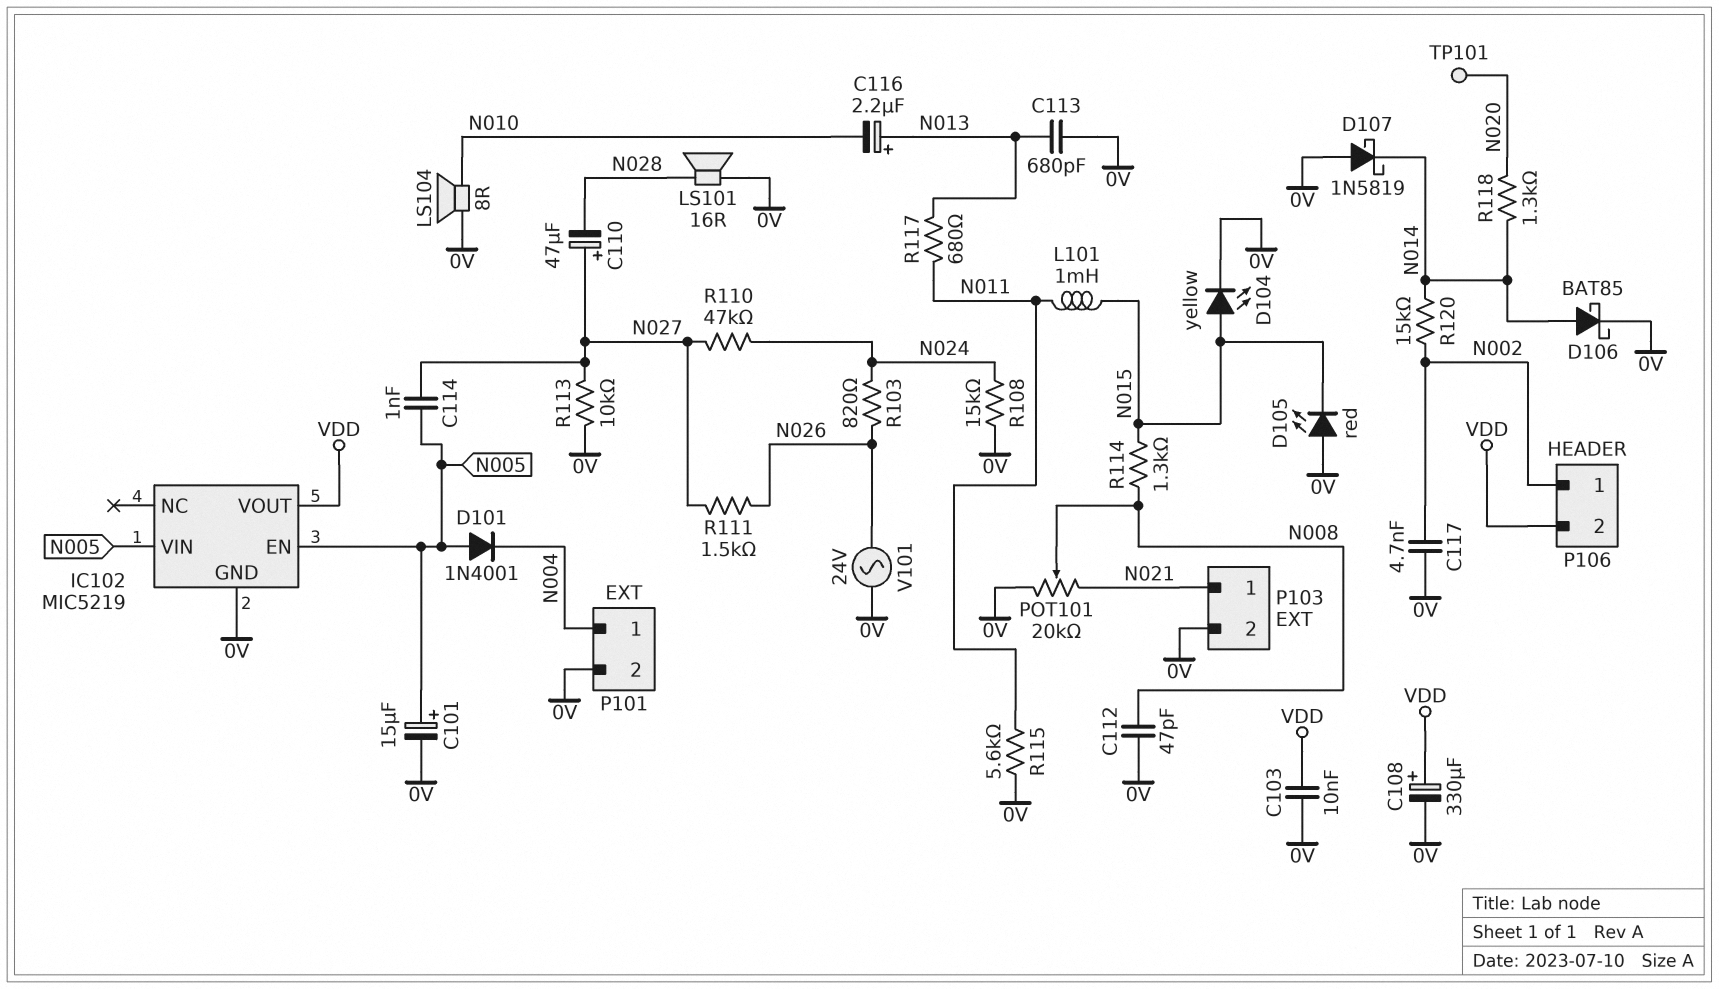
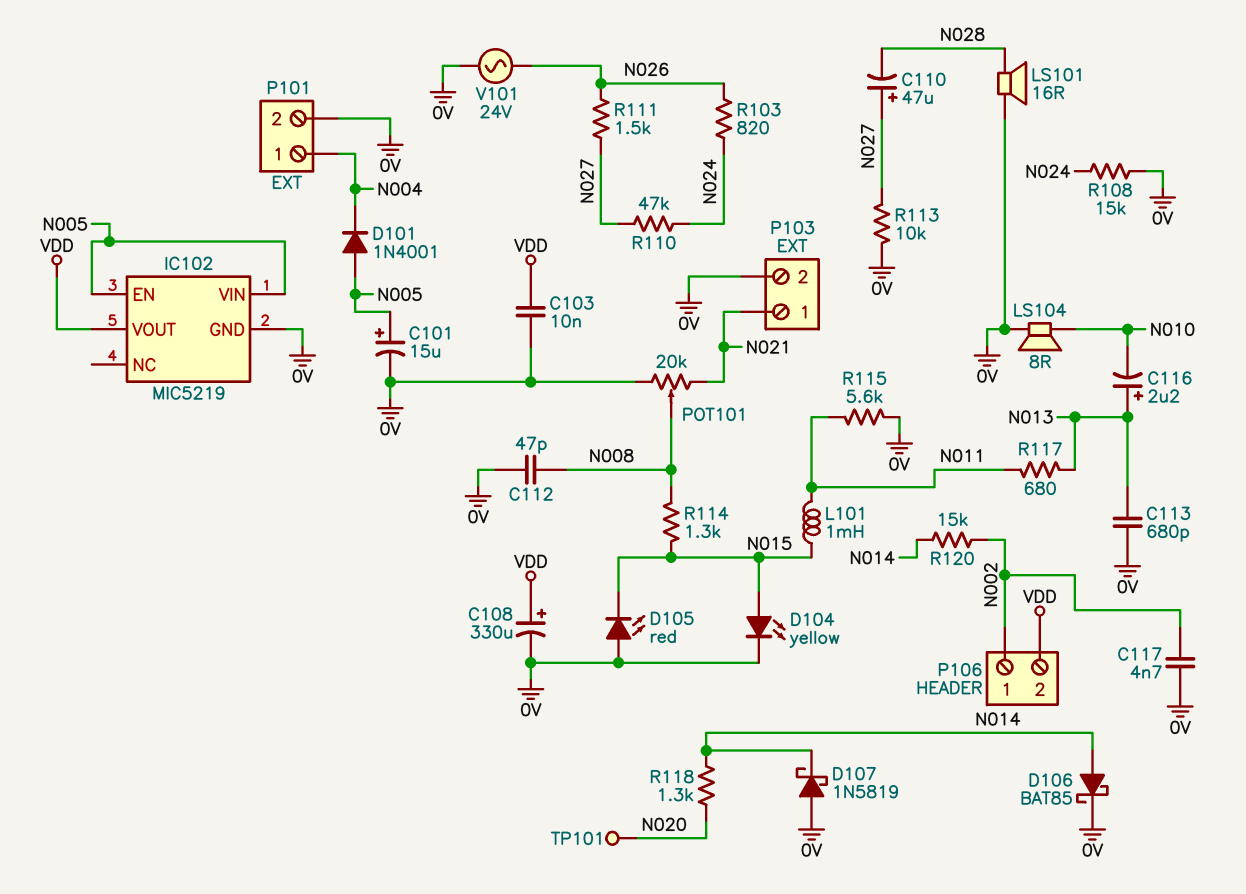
C114: 1nF (N005, N027) -> none

